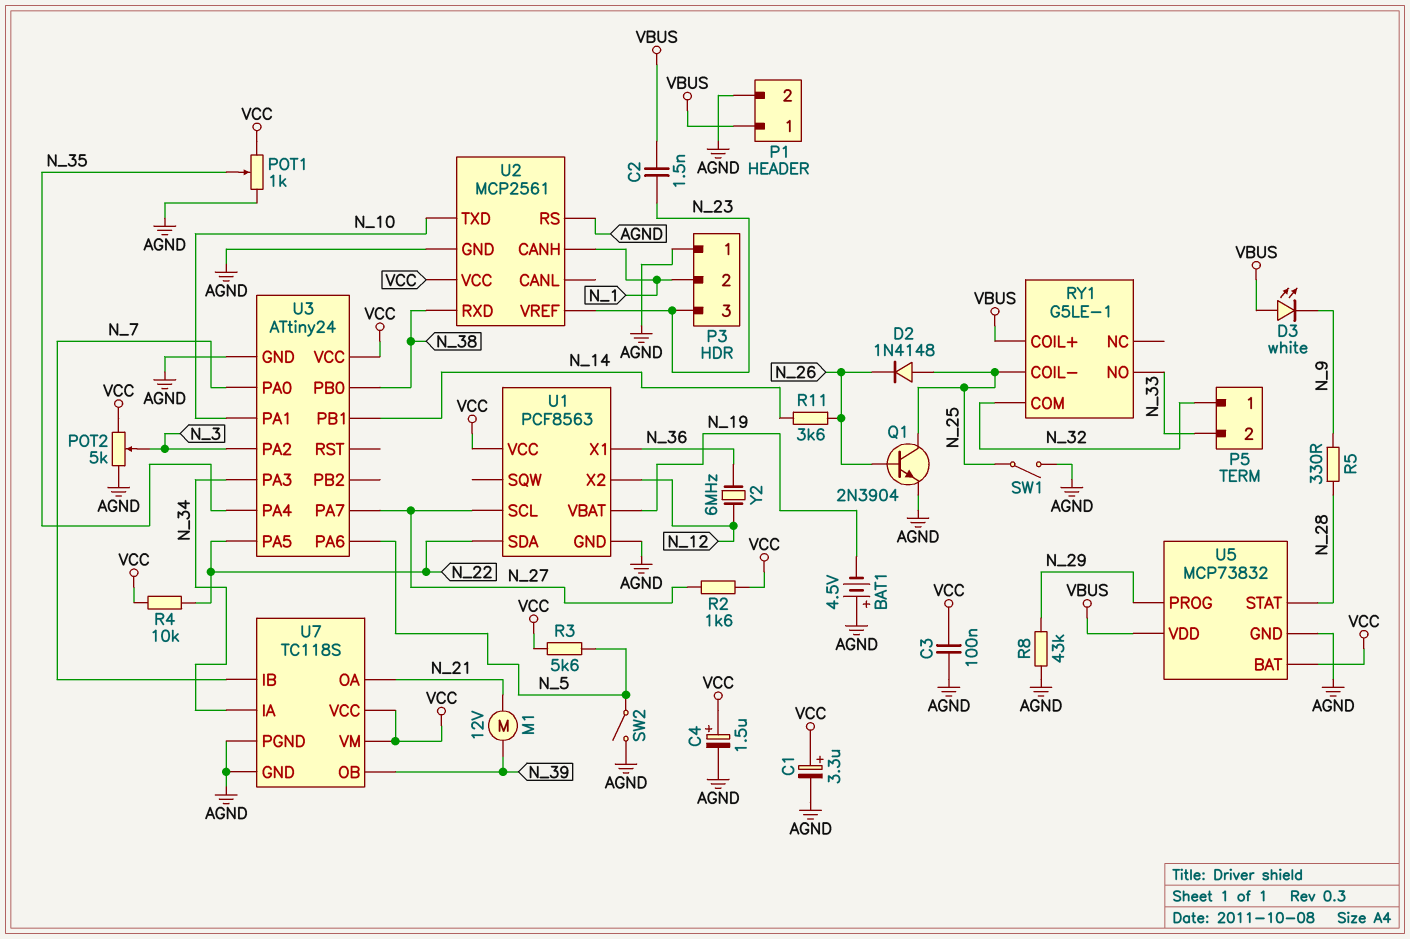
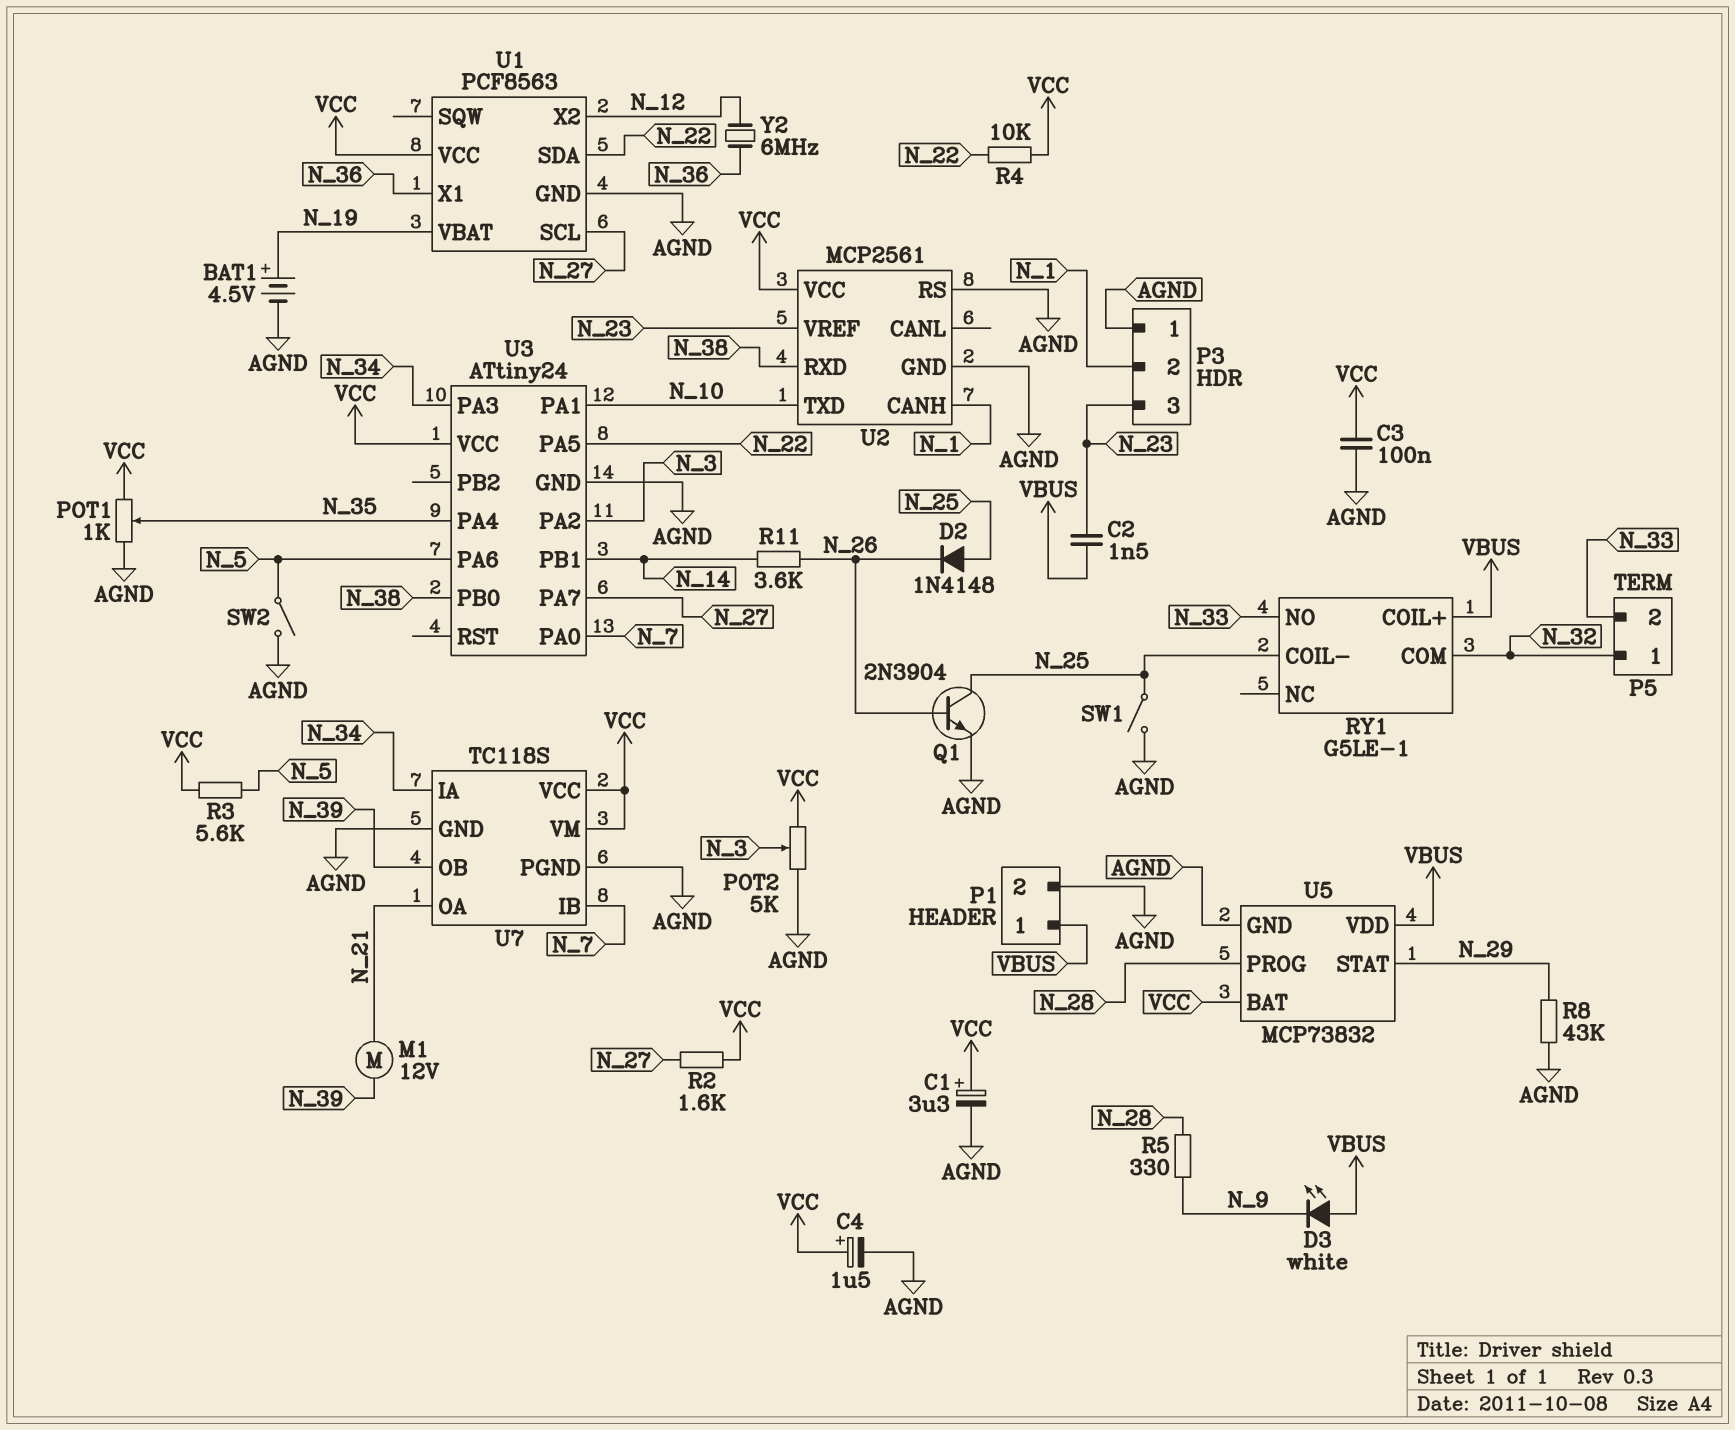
BAT1: 4.5V (plus AGND, minus N_19) -> 4.5V (plus N_19, minus AGND)
U5 pin PROG: N_29 -> N_28
U5 pin STAT: N_28 -> N_29

